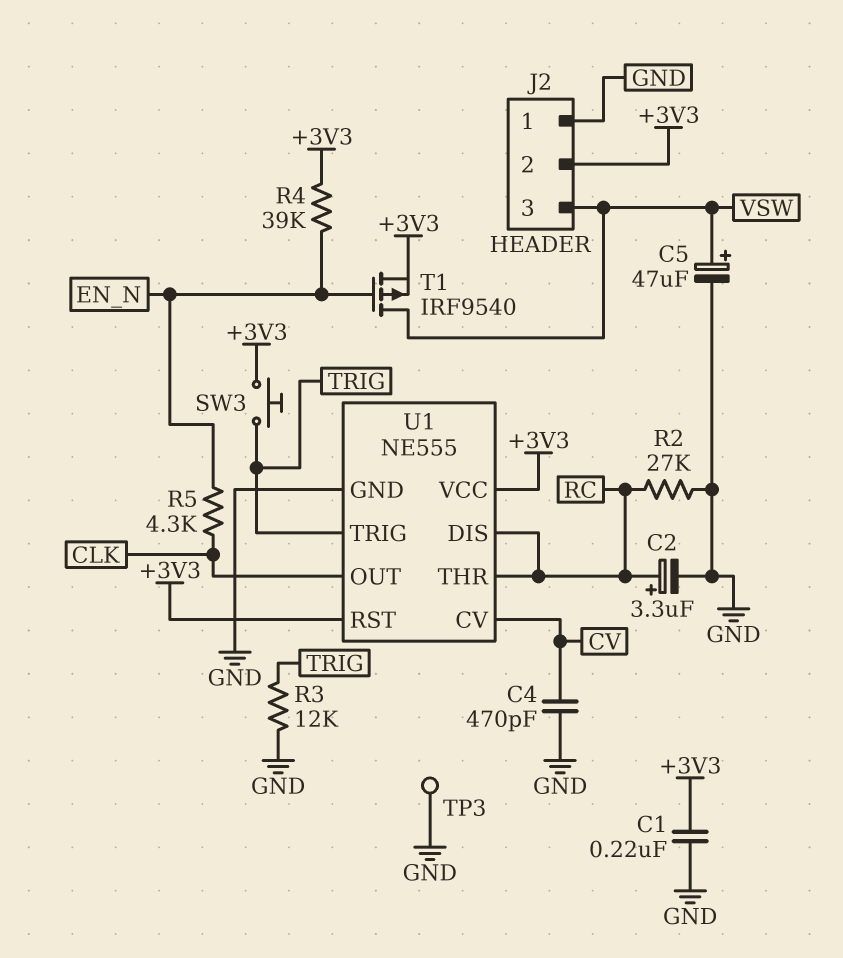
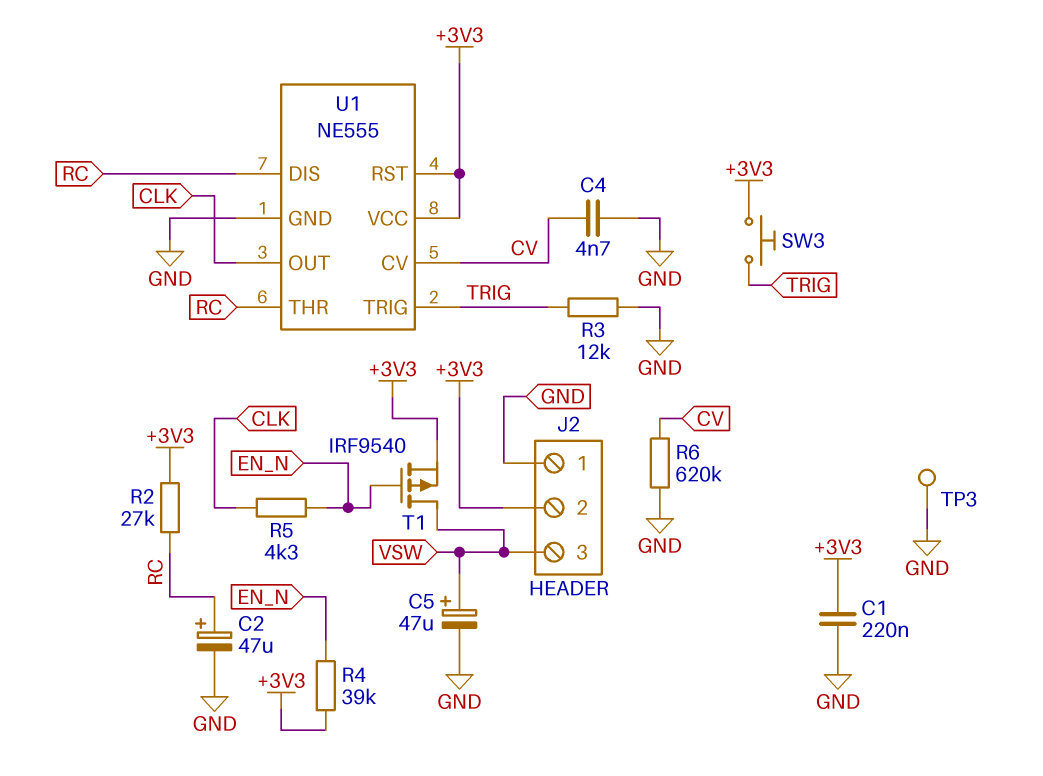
C2: 3.3uF (plus RC, minus GND) -> 47uF (plus RC, minus GND)
C4: 470pF (CV, GND) -> 4.7nF (CV, GND)
R2: 27k (GND, RC) -> 27k (+3V3, RC)
R6: none -> 620k (CV, GND)

